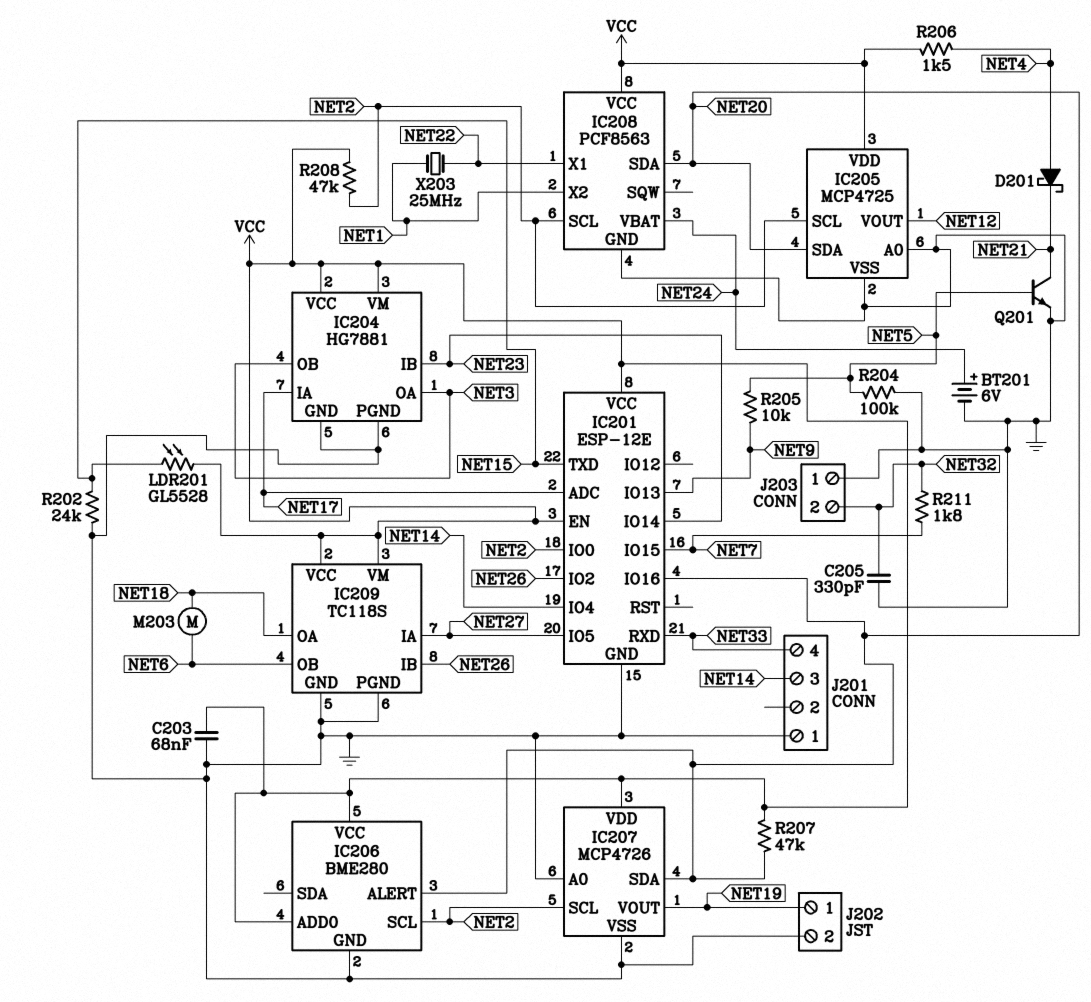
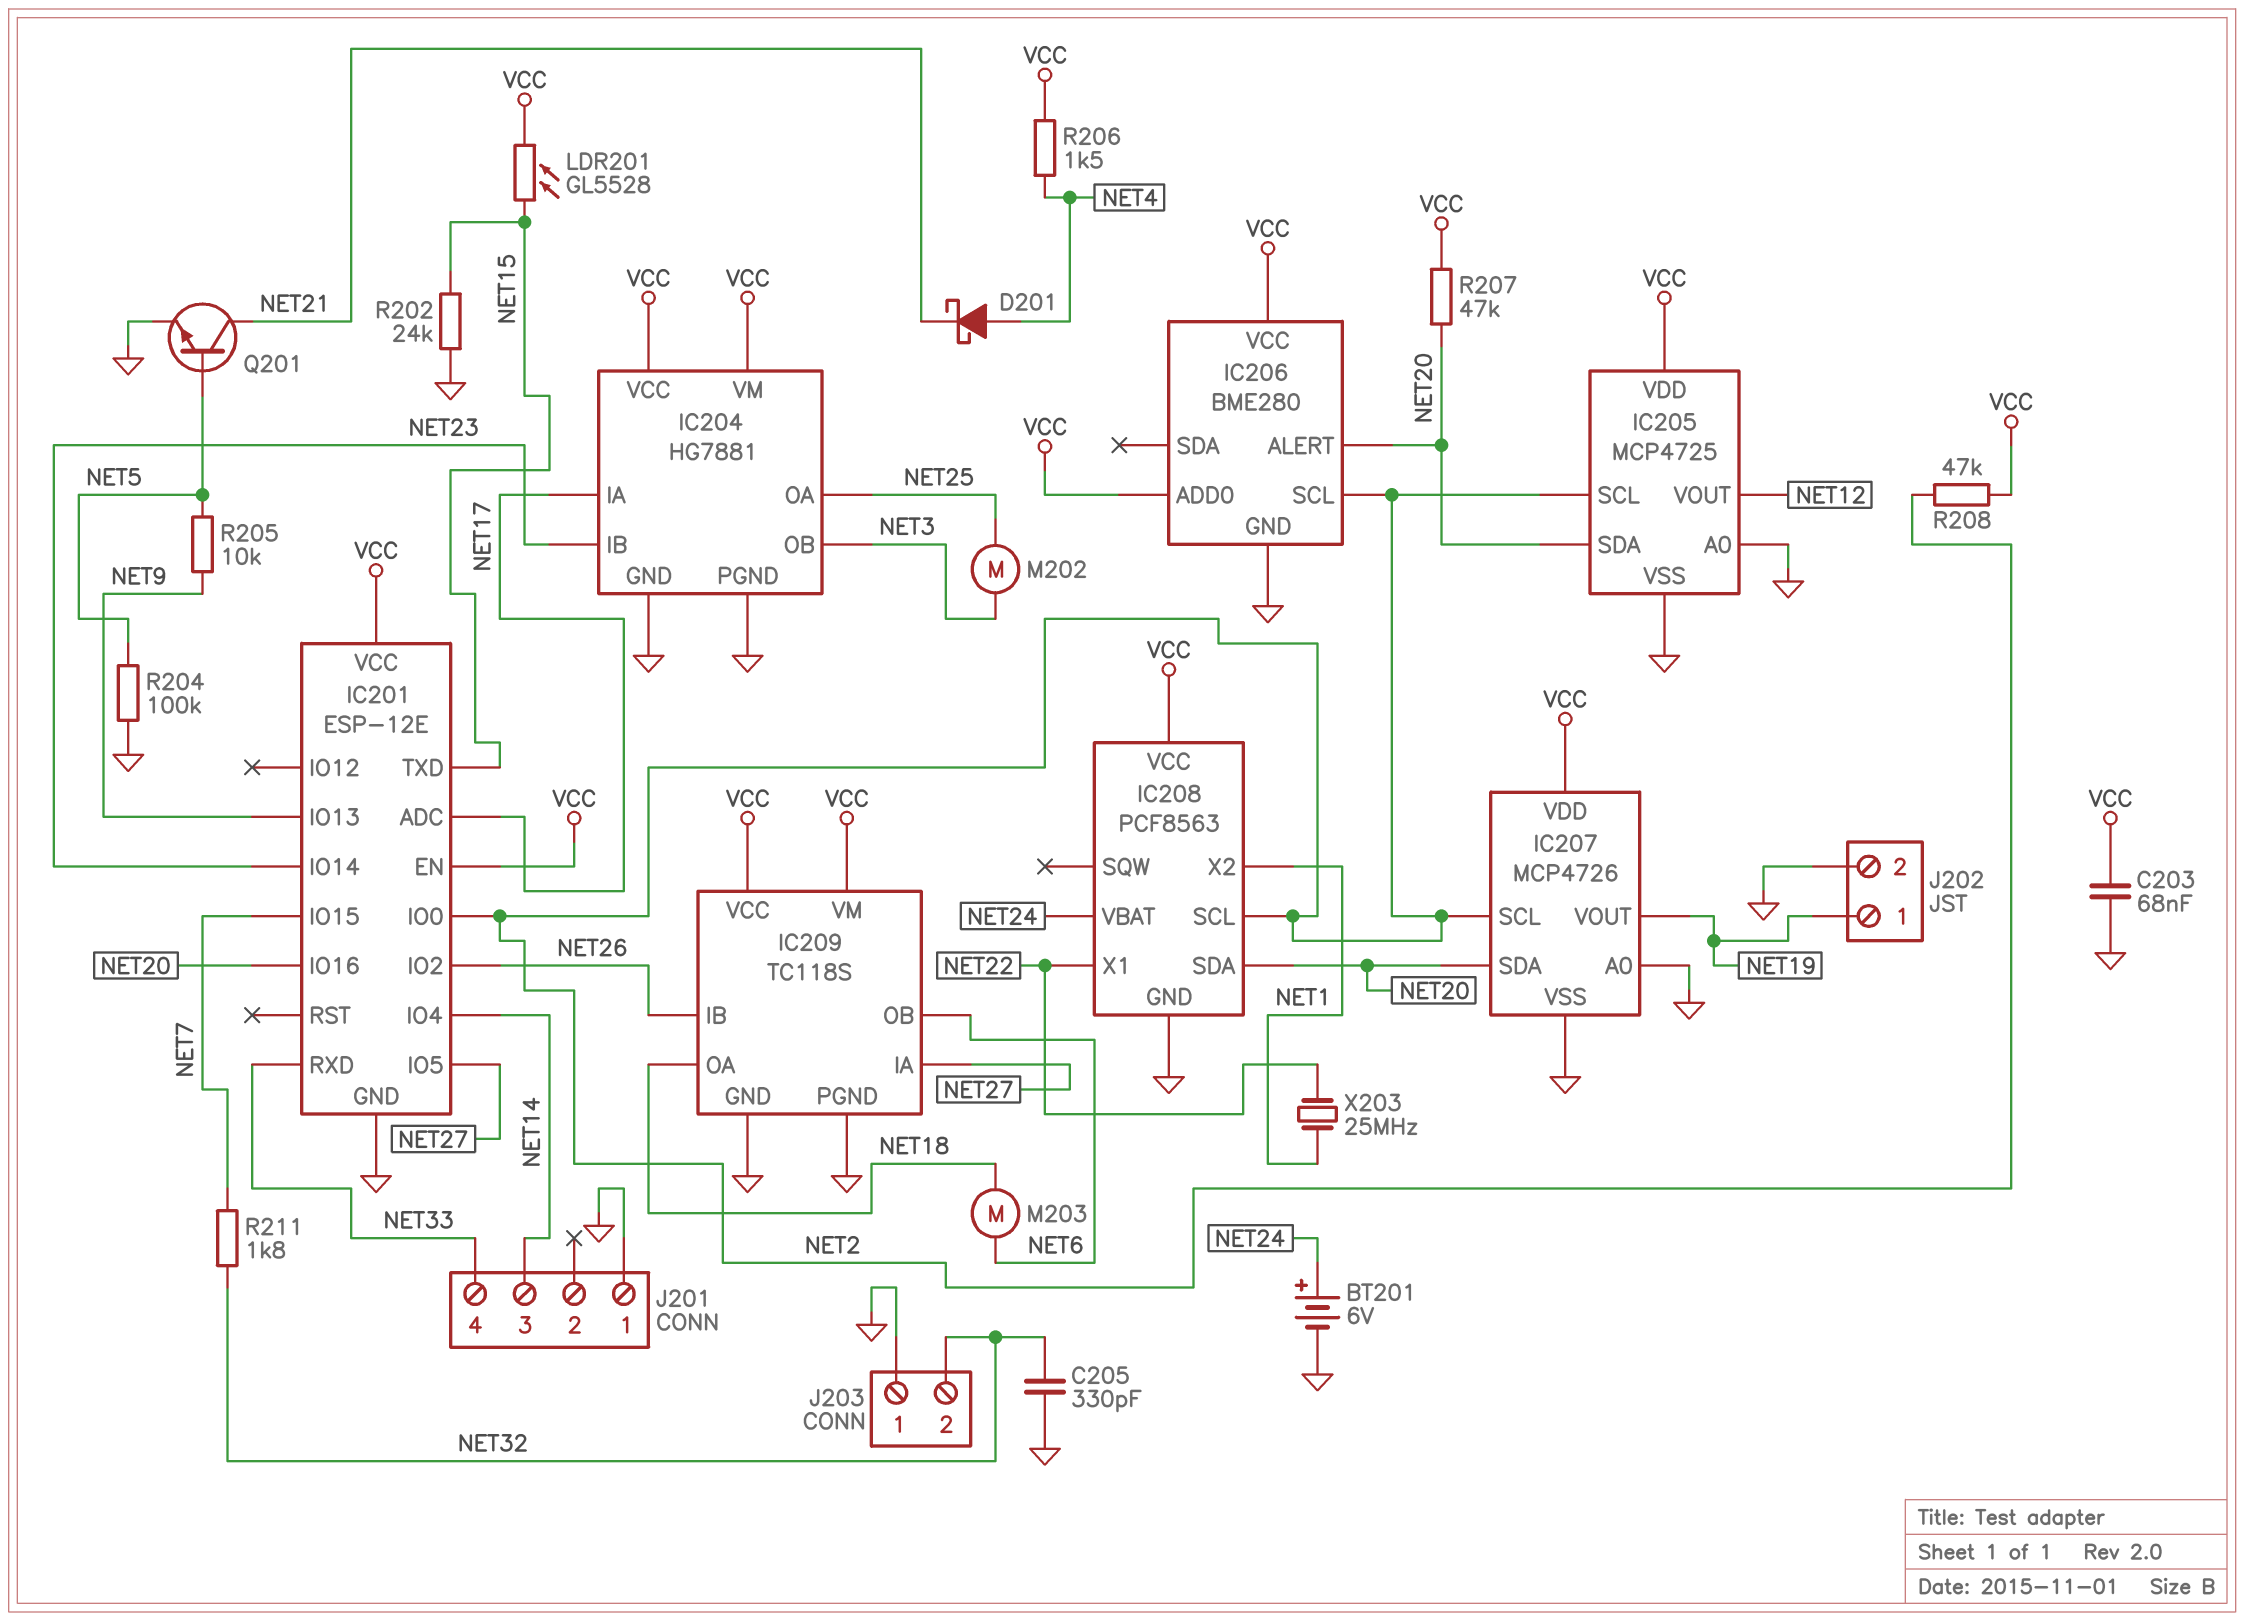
IC204 pin OA: NET3 -> NET25
M202: none -> motor (NET3, NET25)

